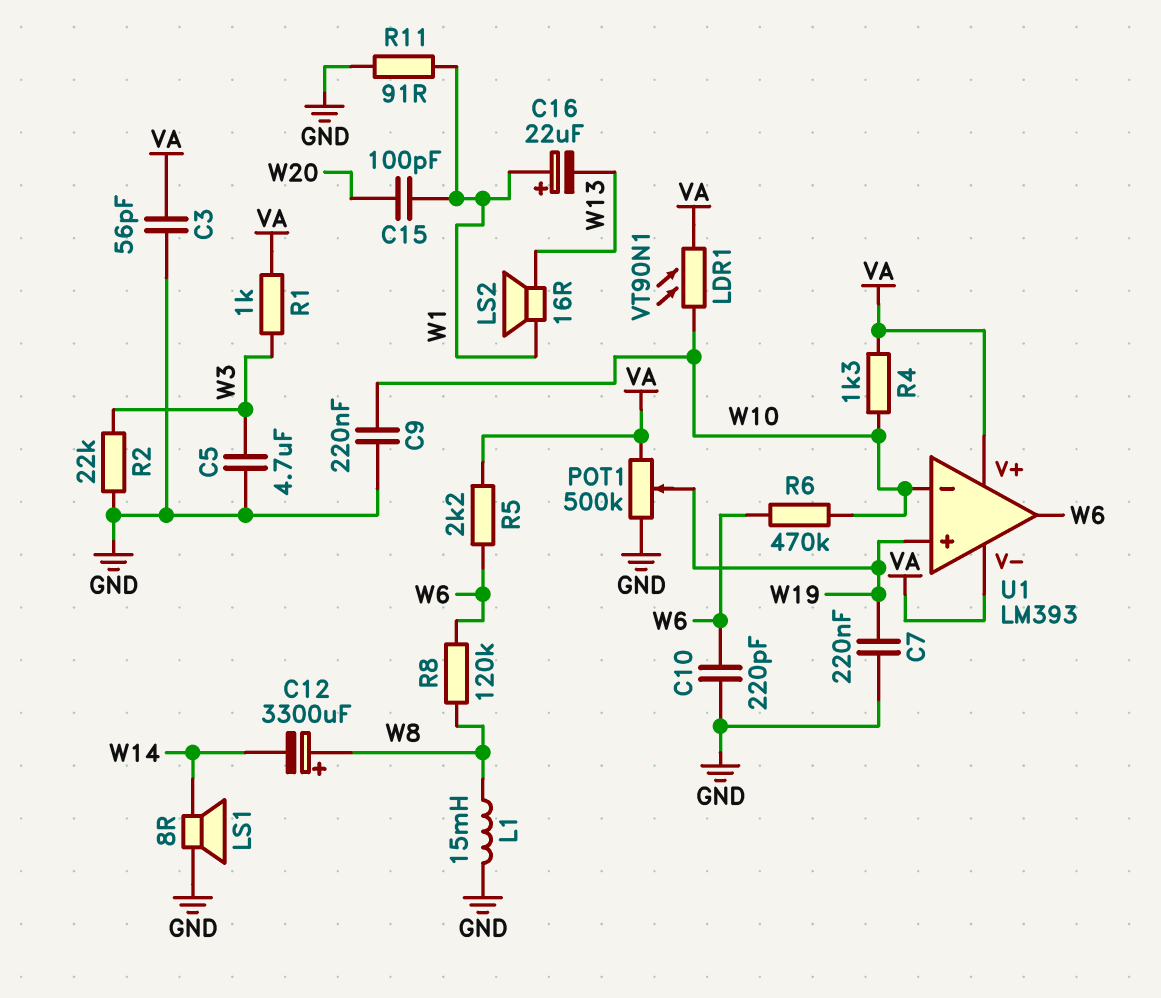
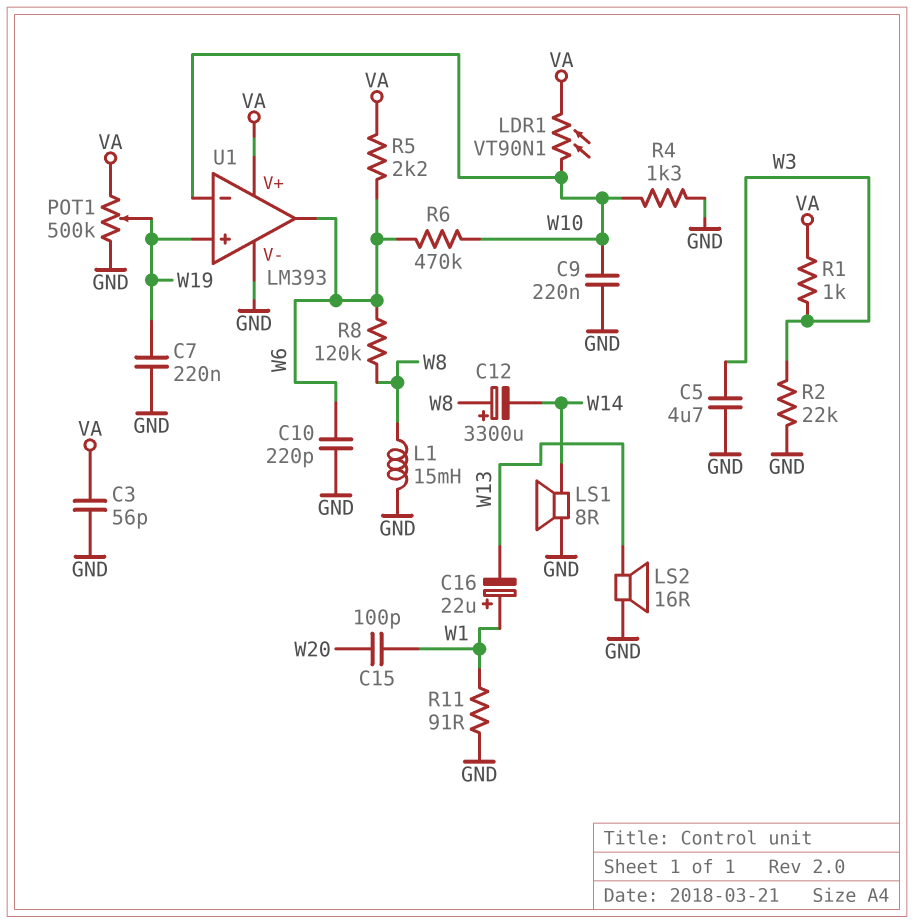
LS2: speaker 16R (W1, W13) -> speaker 16R (GND, W13)
R4: 1.3k (VA, W10) -> 1.3k (GND, W10)
U1 pin V-: VA -> GND

